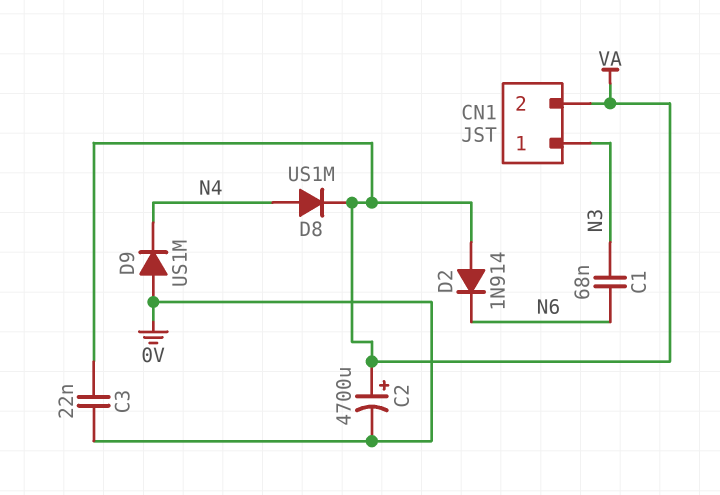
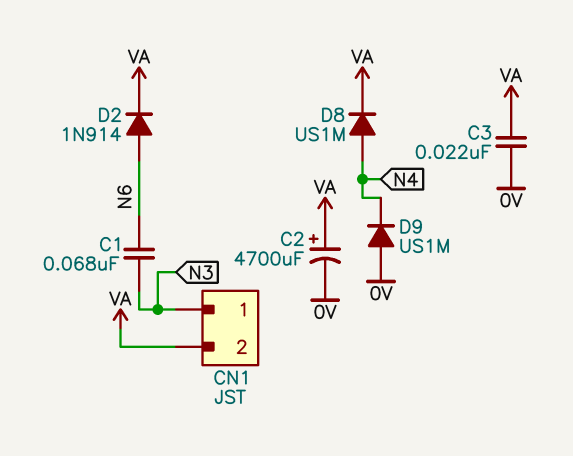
D2: diode 1N914 (A VA, K N6) -> diode 1N914 (A N6, K VA)

